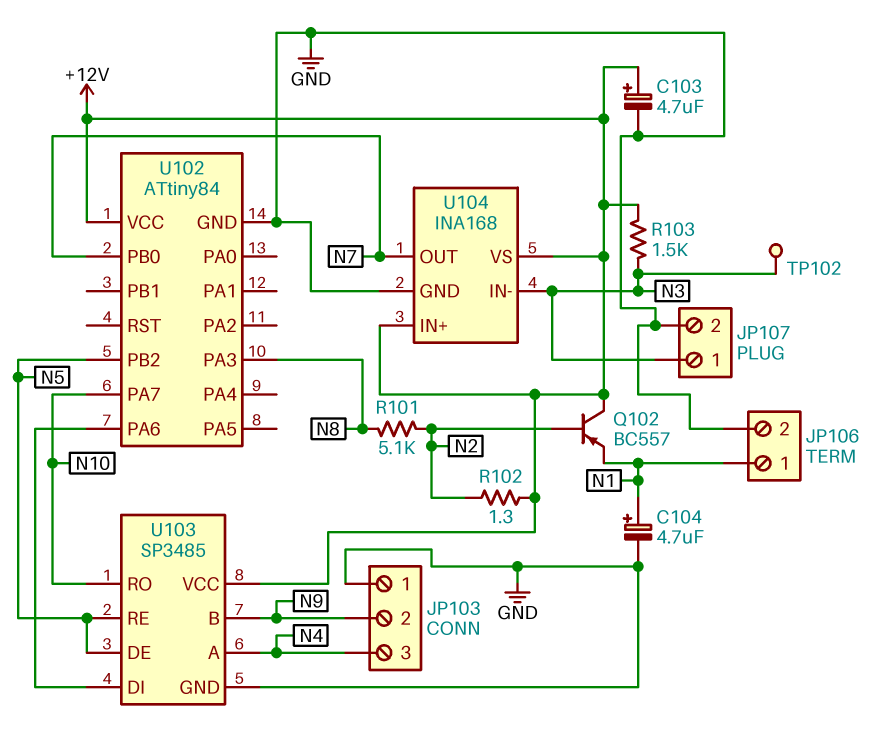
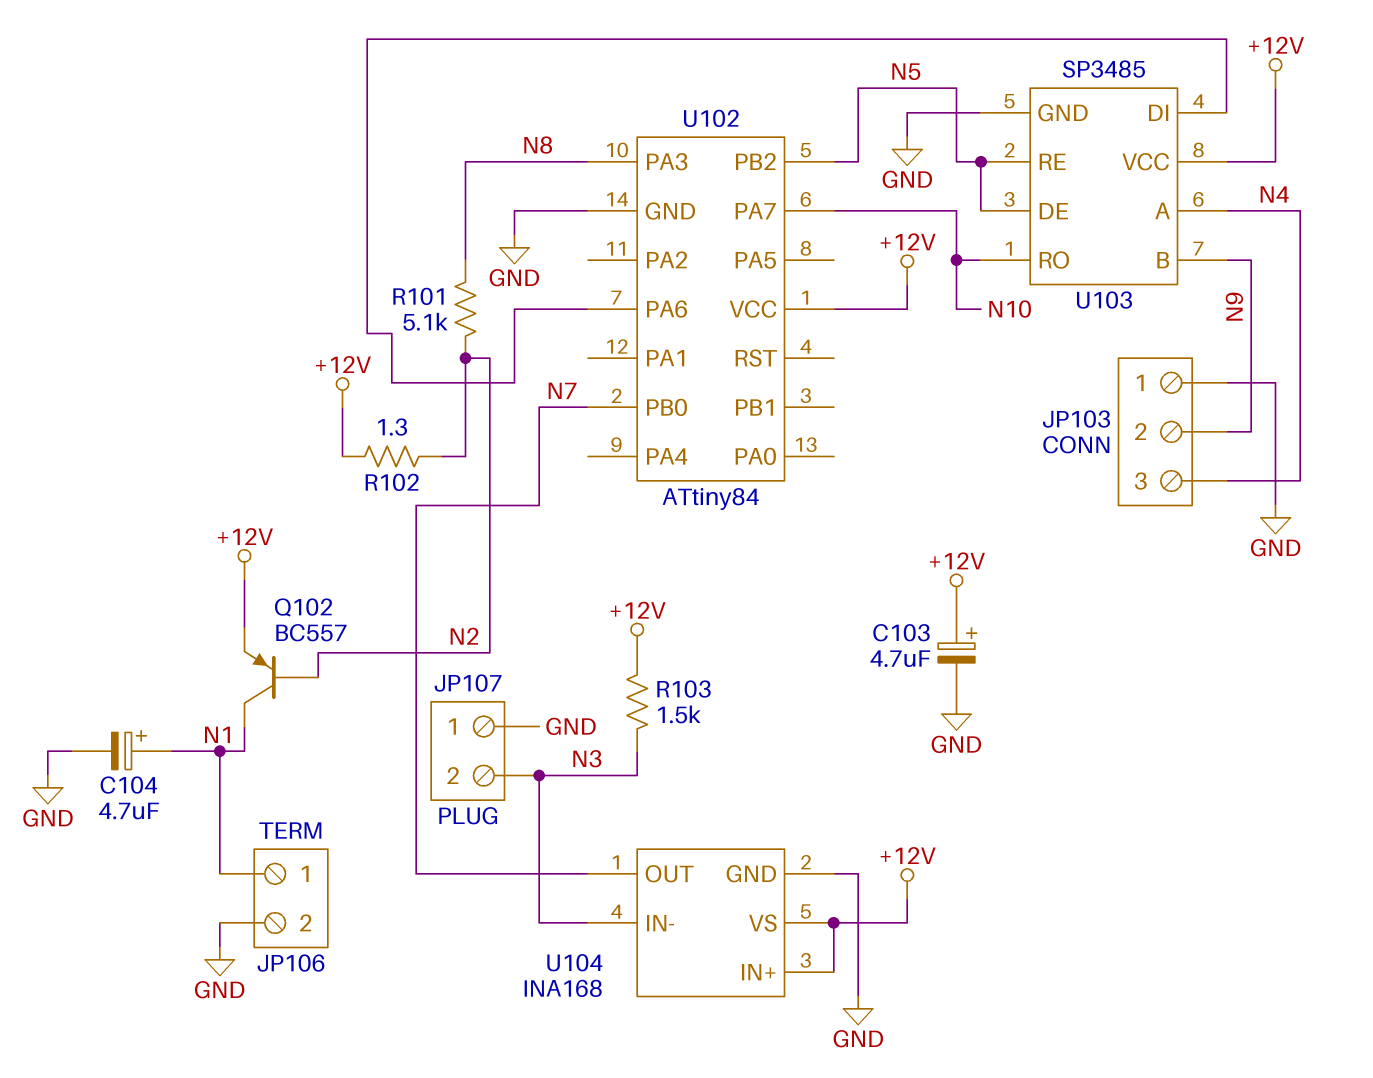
JP107 pin 1: N3 -> GND
JP107 pin 2: GND -> N3
Q102: PNP BC557 (B N2, C +12V, E N1) -> PNP BC557 (B N2, C N1, E +12V)
TP102: test point (N3) -> none

